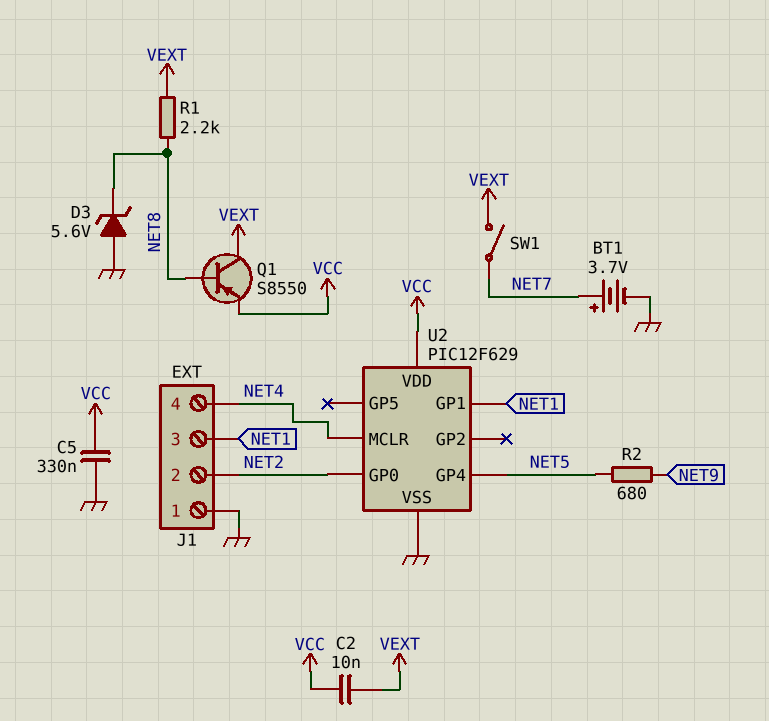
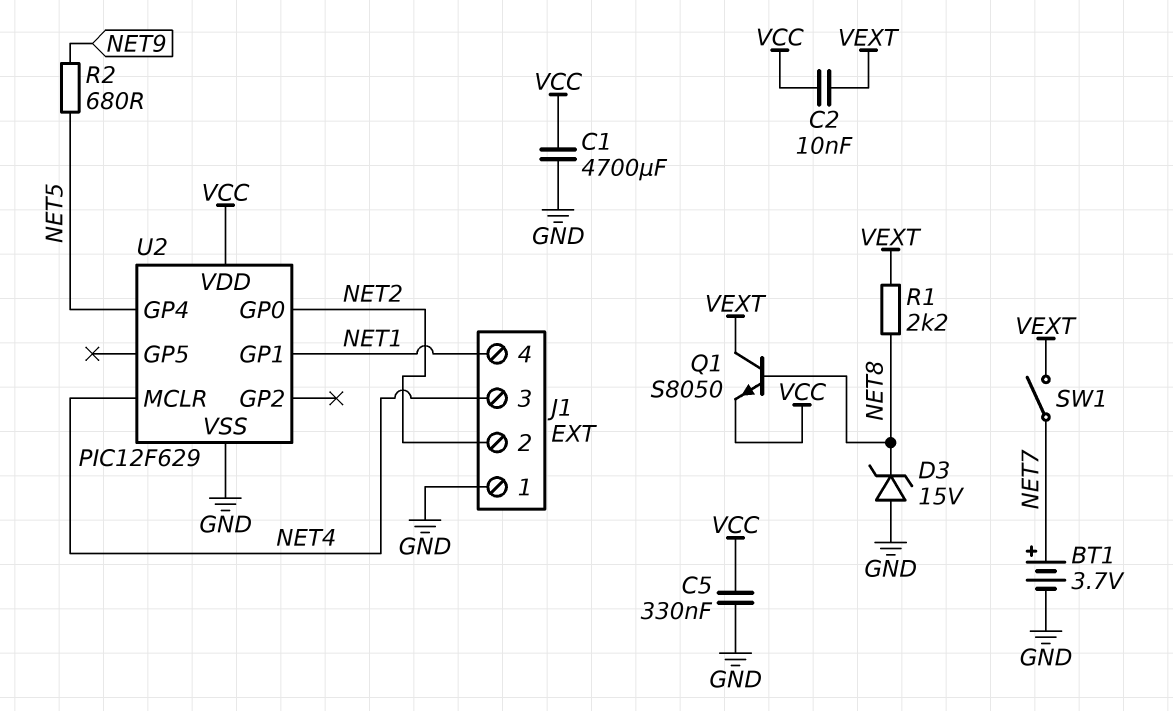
C1: none -> 4700uF (GND, VCC)
D3: zener 5.6V (A GND, K NET8) -> zener 15V (A GND, K NET8)
J1 pin 3: NET1 -> NET4
J1 pin 4: NET4 -> NET1
Q1: PNP S8550 (B NET8, C VEXT, E VCC) -> NPN S8050 (B NET8, C VEXT, E VCC)

